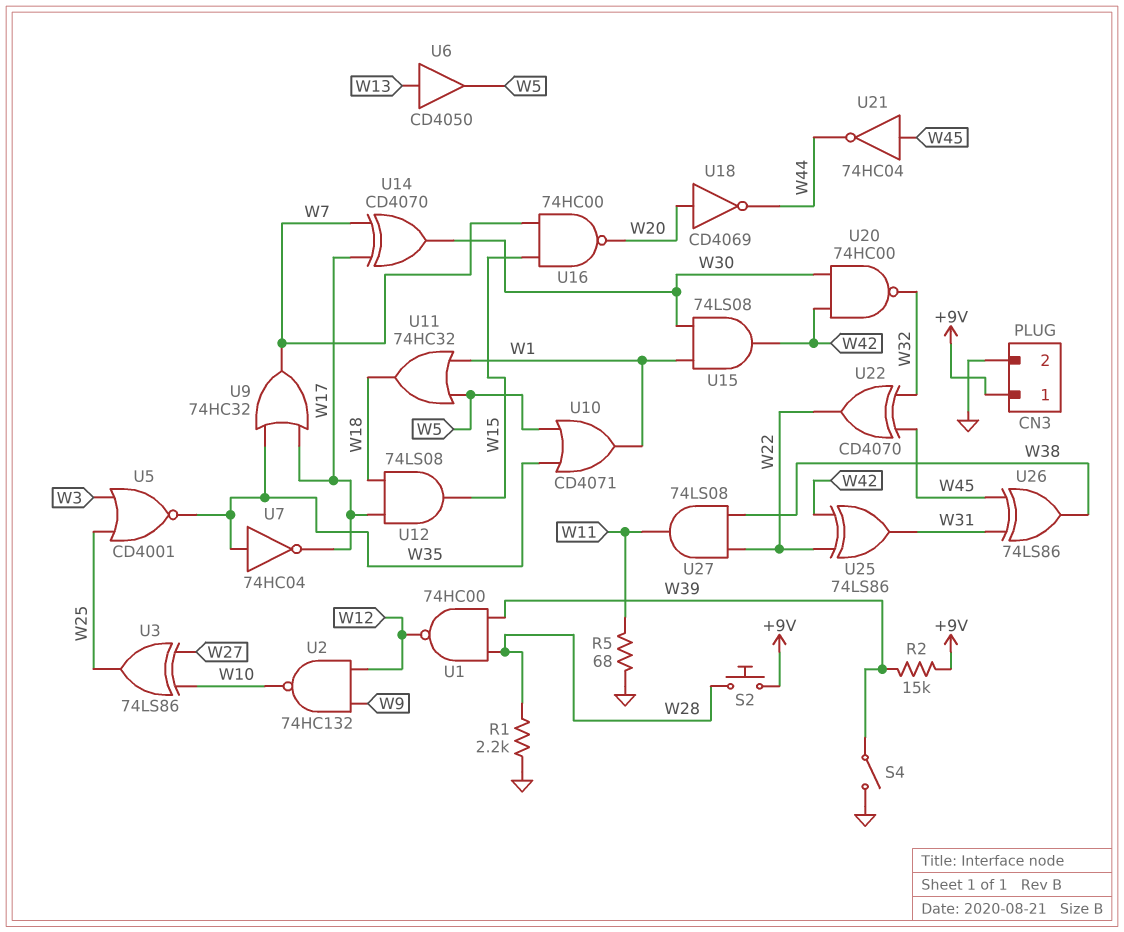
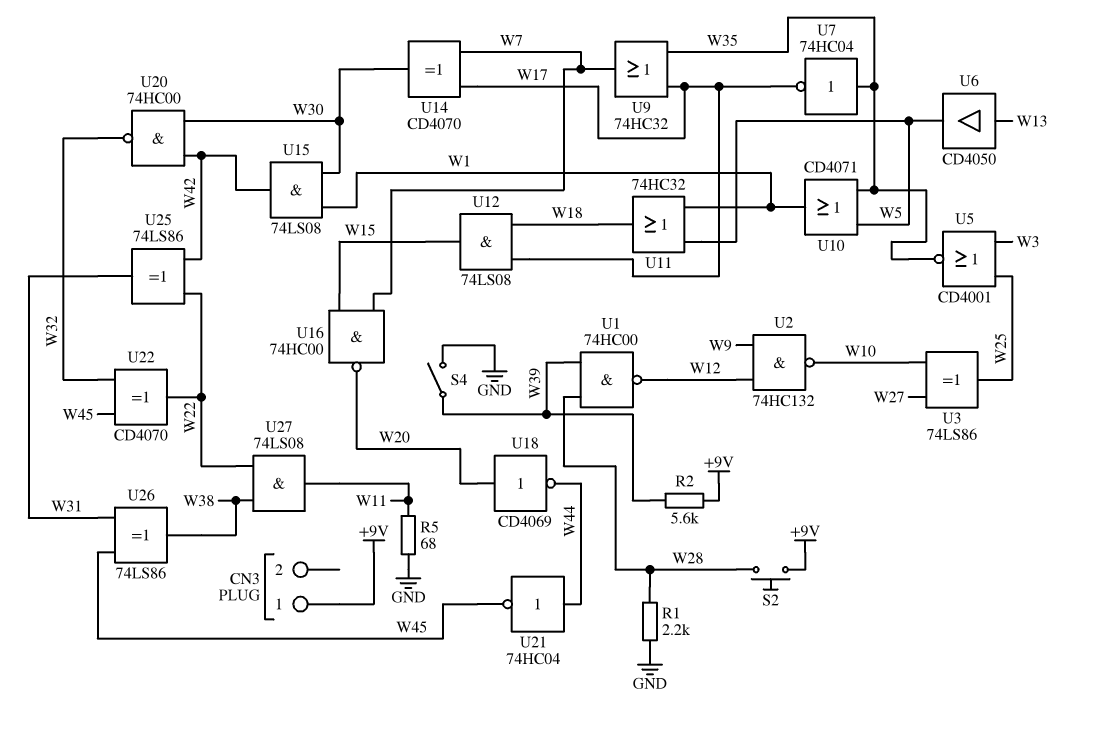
CN3 pin 2: GND -> none
R2: 15k (+9V, W39) -> 5.6k (+9V, W39)
U21: NOT 74HC04 (in W45, out W44) -> NOT 74HC04 (in W44, out W45)

